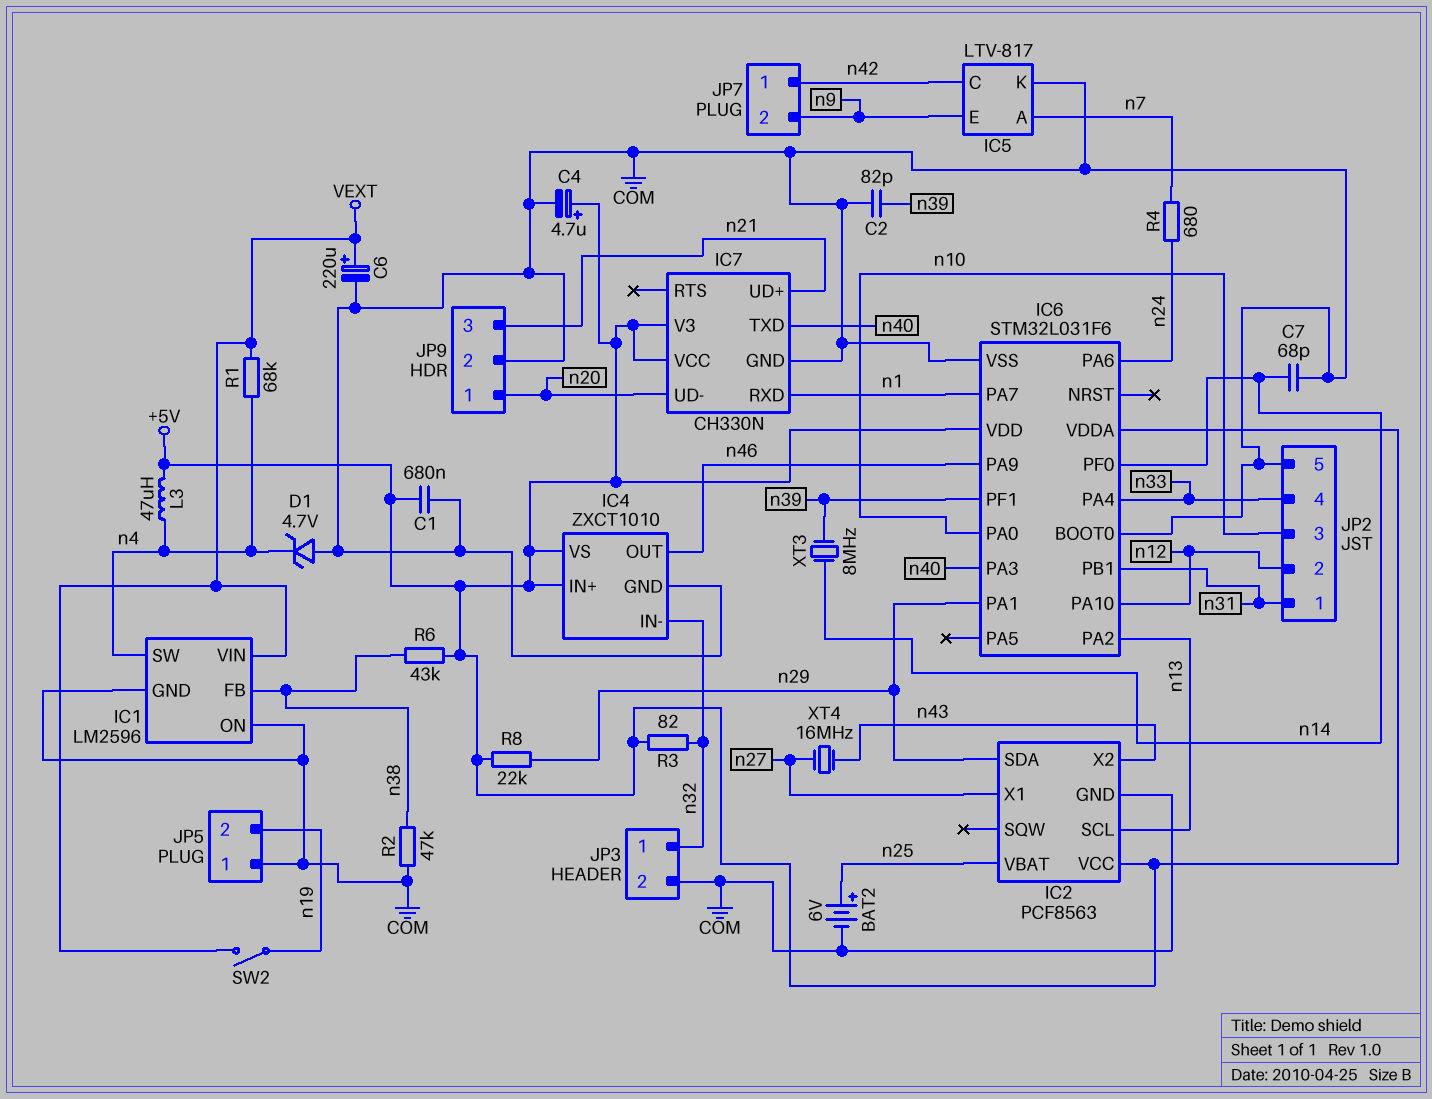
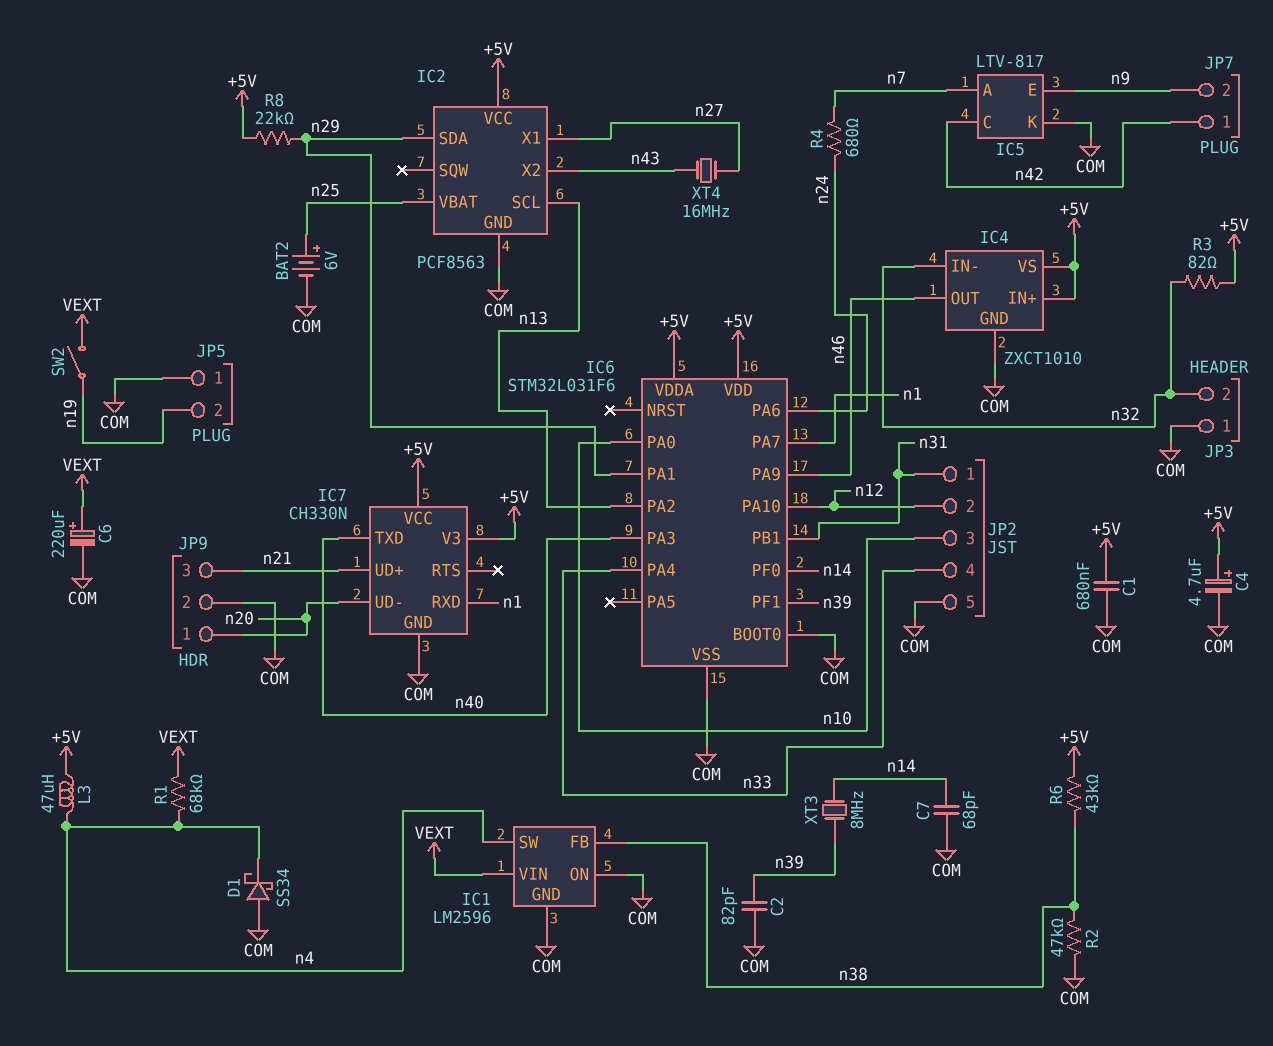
D1: zener 4.7V (A COM, K n4) -> schottky SS34 (A COM, K n4)
JP3 pin 1: n32 -> COM
JP3 pin 2: COM -> n32

